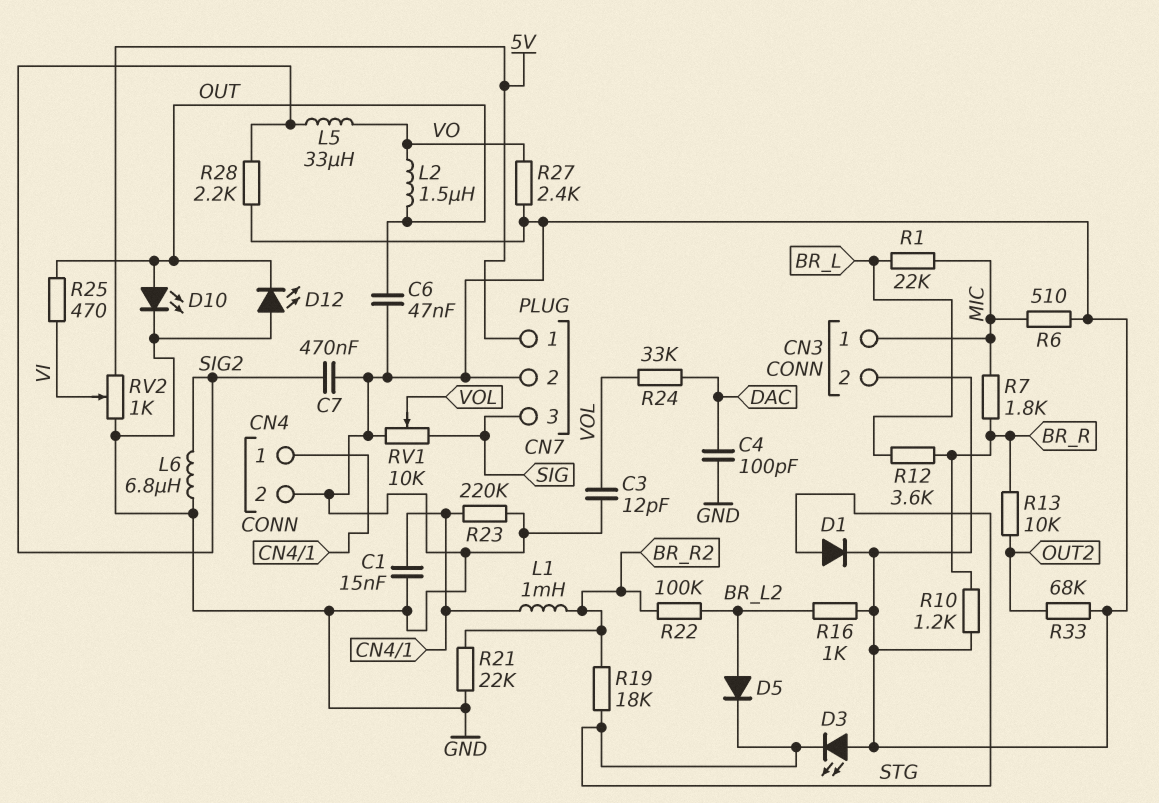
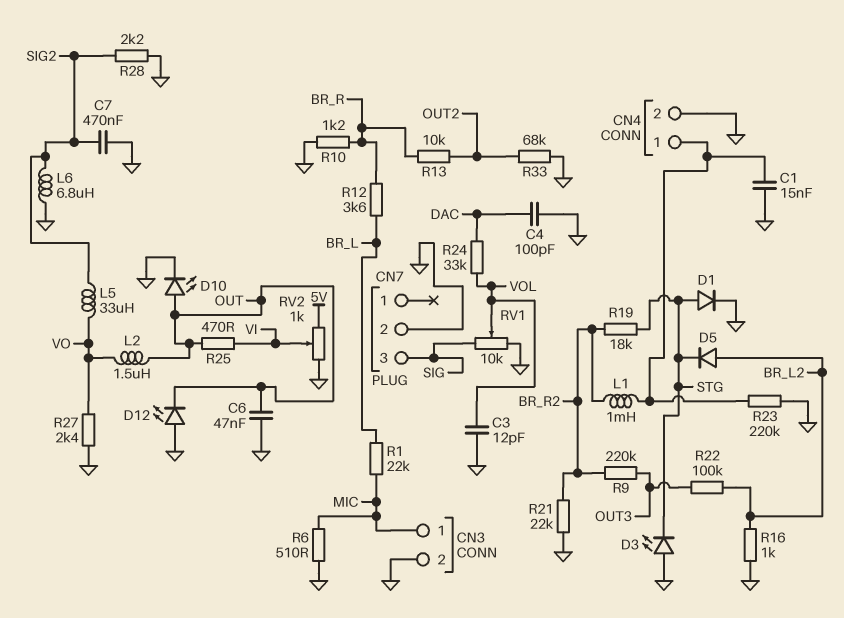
CN7 pin 1: 5V -> none
R7: 1.8k (BR_R, MIC) -> none
R9: none -> 220k (BR_R2, OUT3)
R22: 100k (BR_L2, BR_R2) -> 100k (BR_L2, OUT3)

